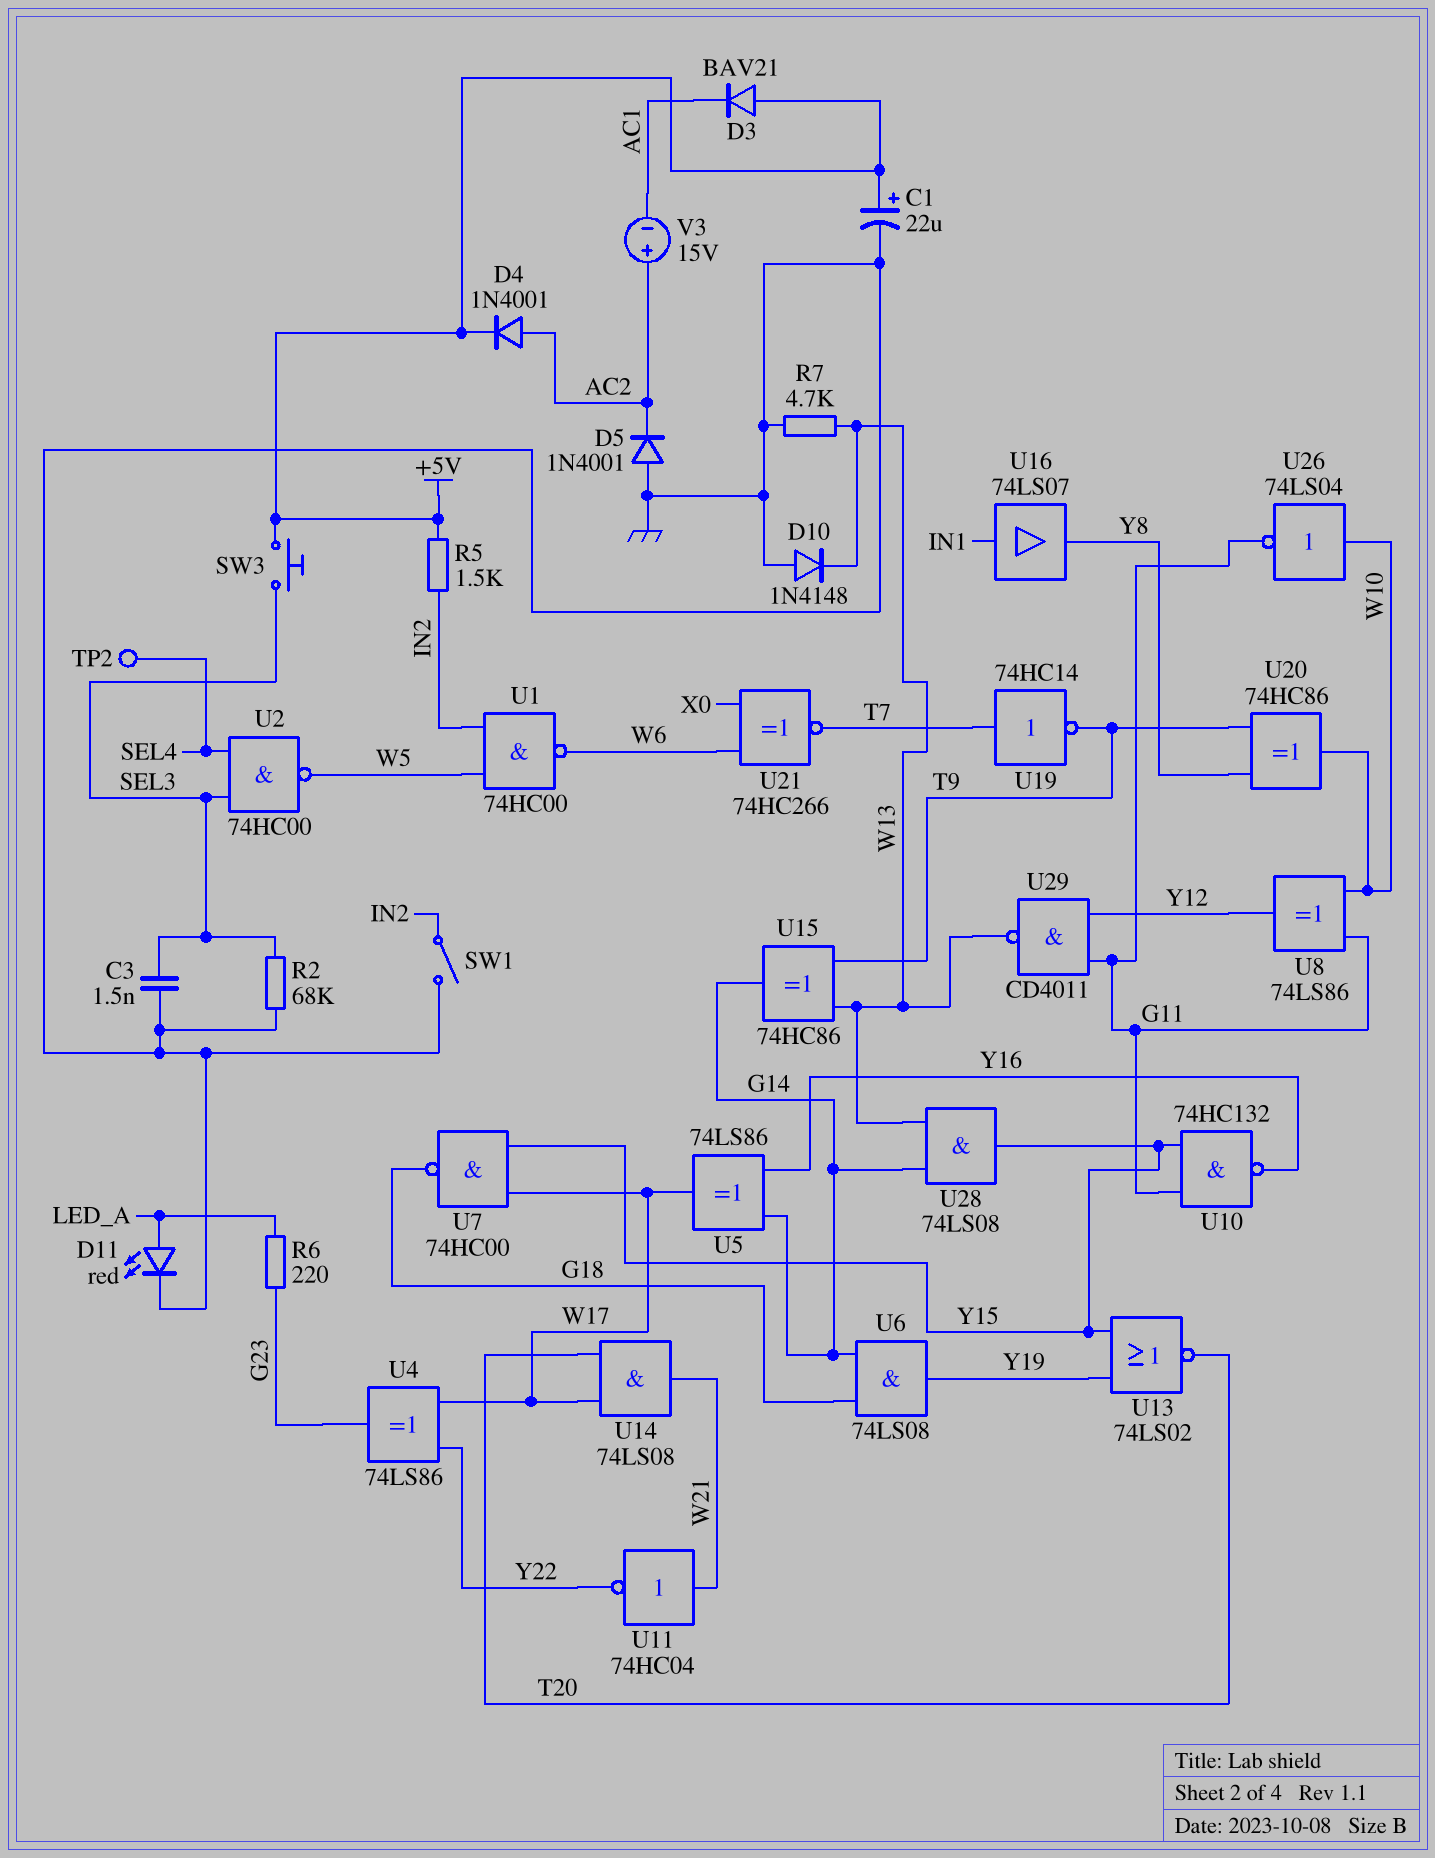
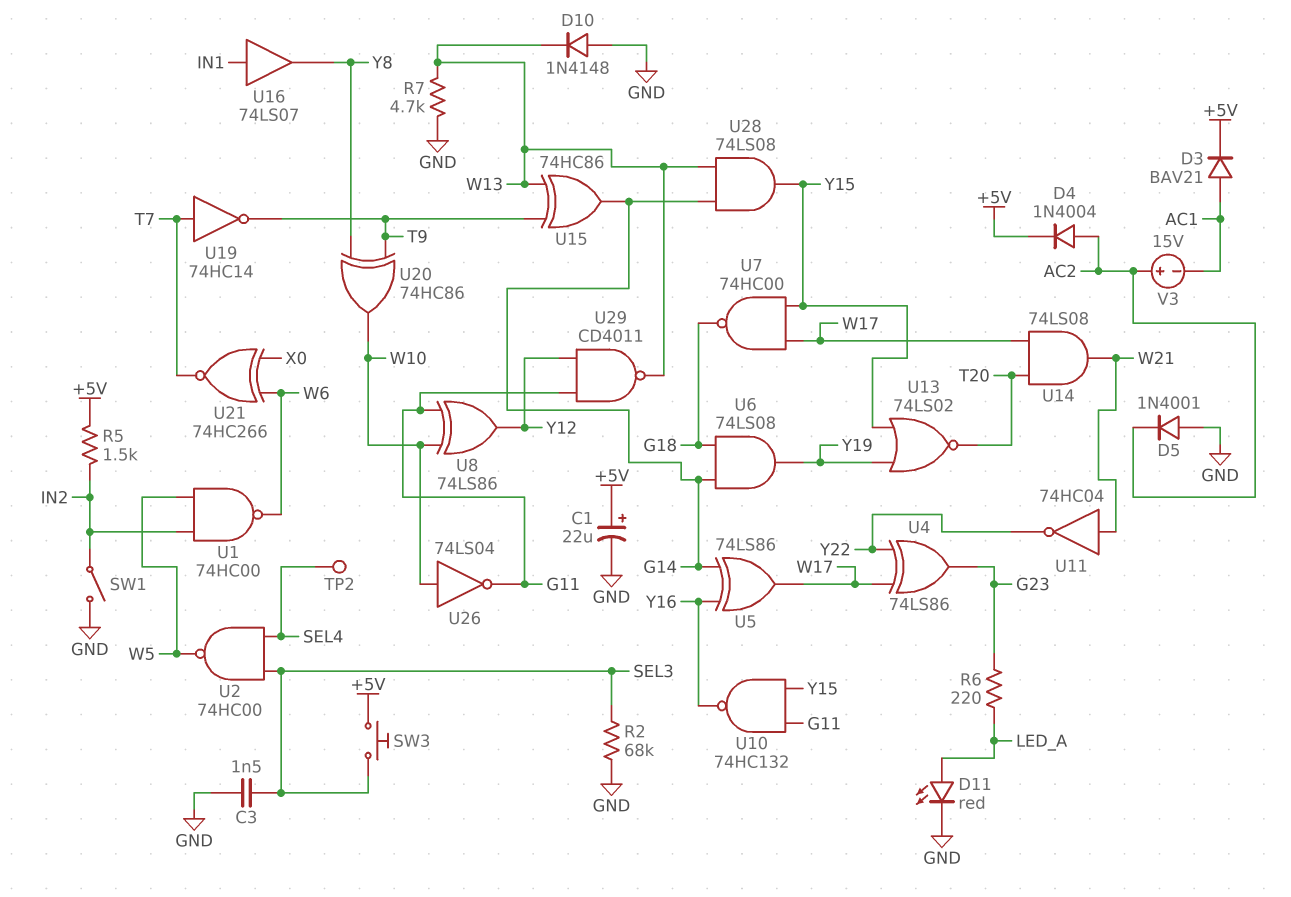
D3: diode BAV21 (A +5V, K AC1) -> diode BAV21 (A AC1, K +5V)
D4: diode 1N4001 (A AC2, K +5V) -> diode 1N4004 (A AC2, K +5V)

